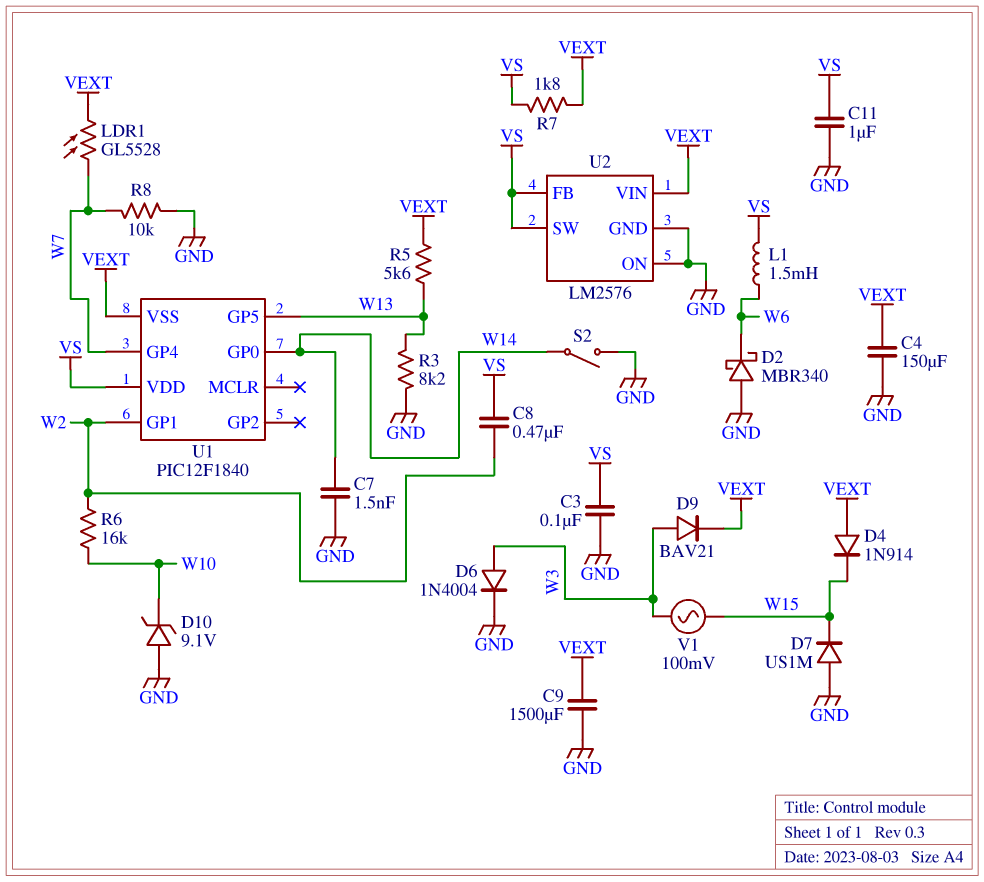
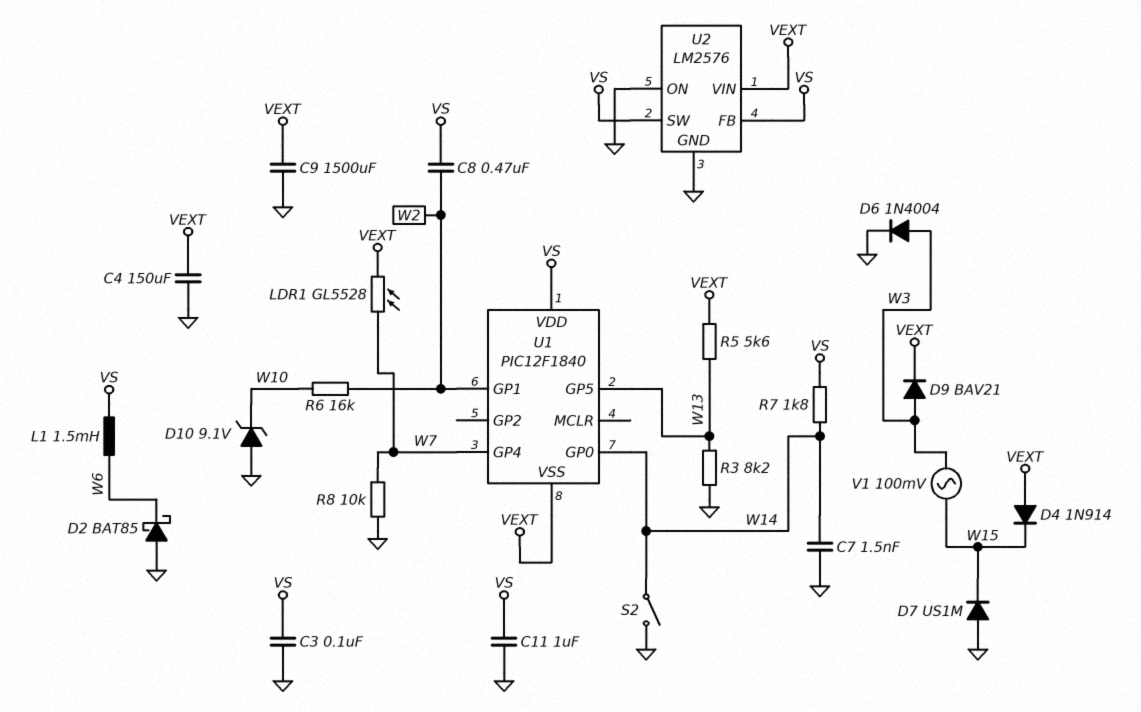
D2: schottky MBR340 (A GND, K W6) -> schottky BAT85 (A GND, K W6)
R7: 1.8k (VEXT, VS) -> 1.8k (VS, W14)

